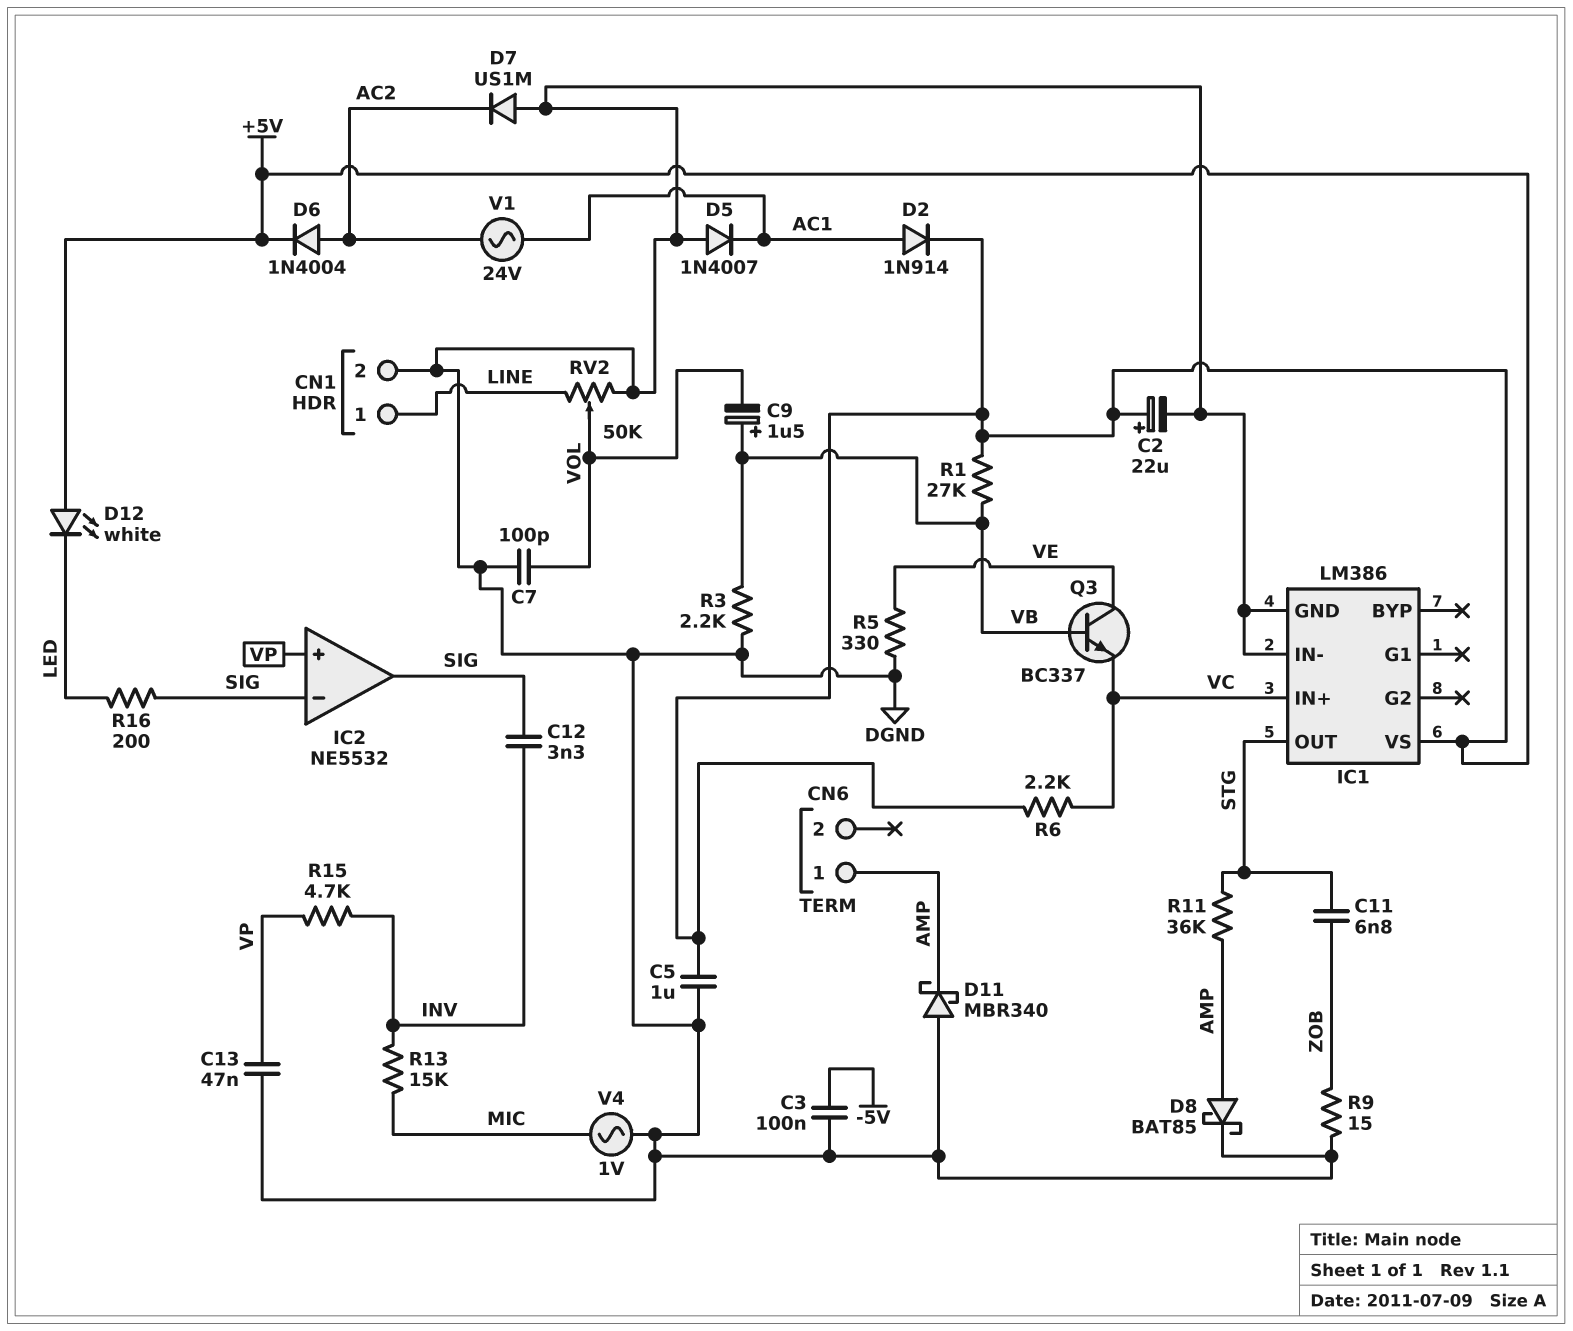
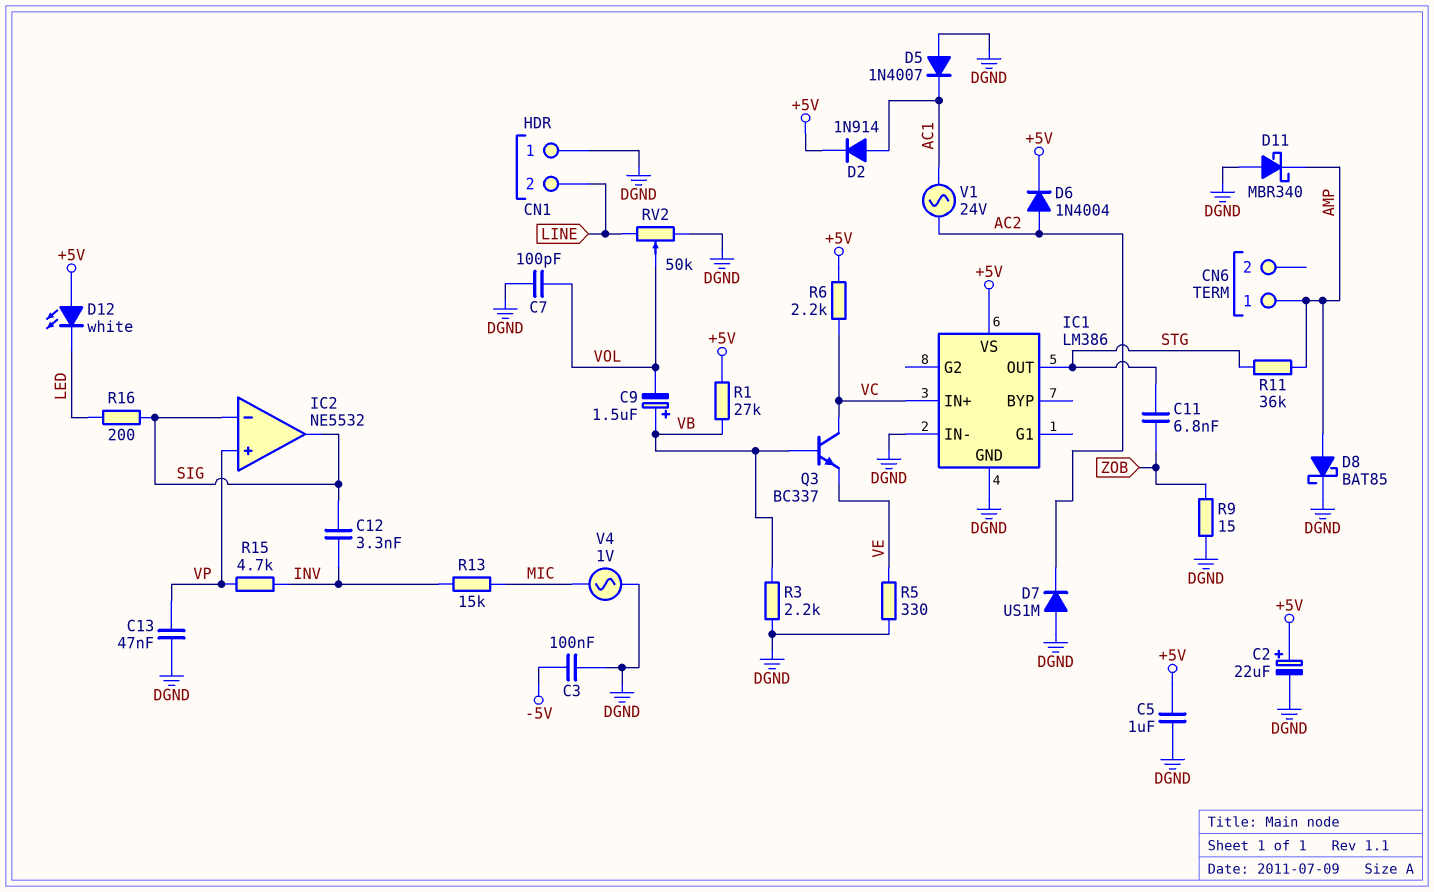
CN1 pin 1: LINE -> DGND
CN1 pin 2: DGND -> LINE
Q3: NPN BC337 (B VB, C VE, E VC) -> NPN BC337 (B VB, C VC, E VE)

